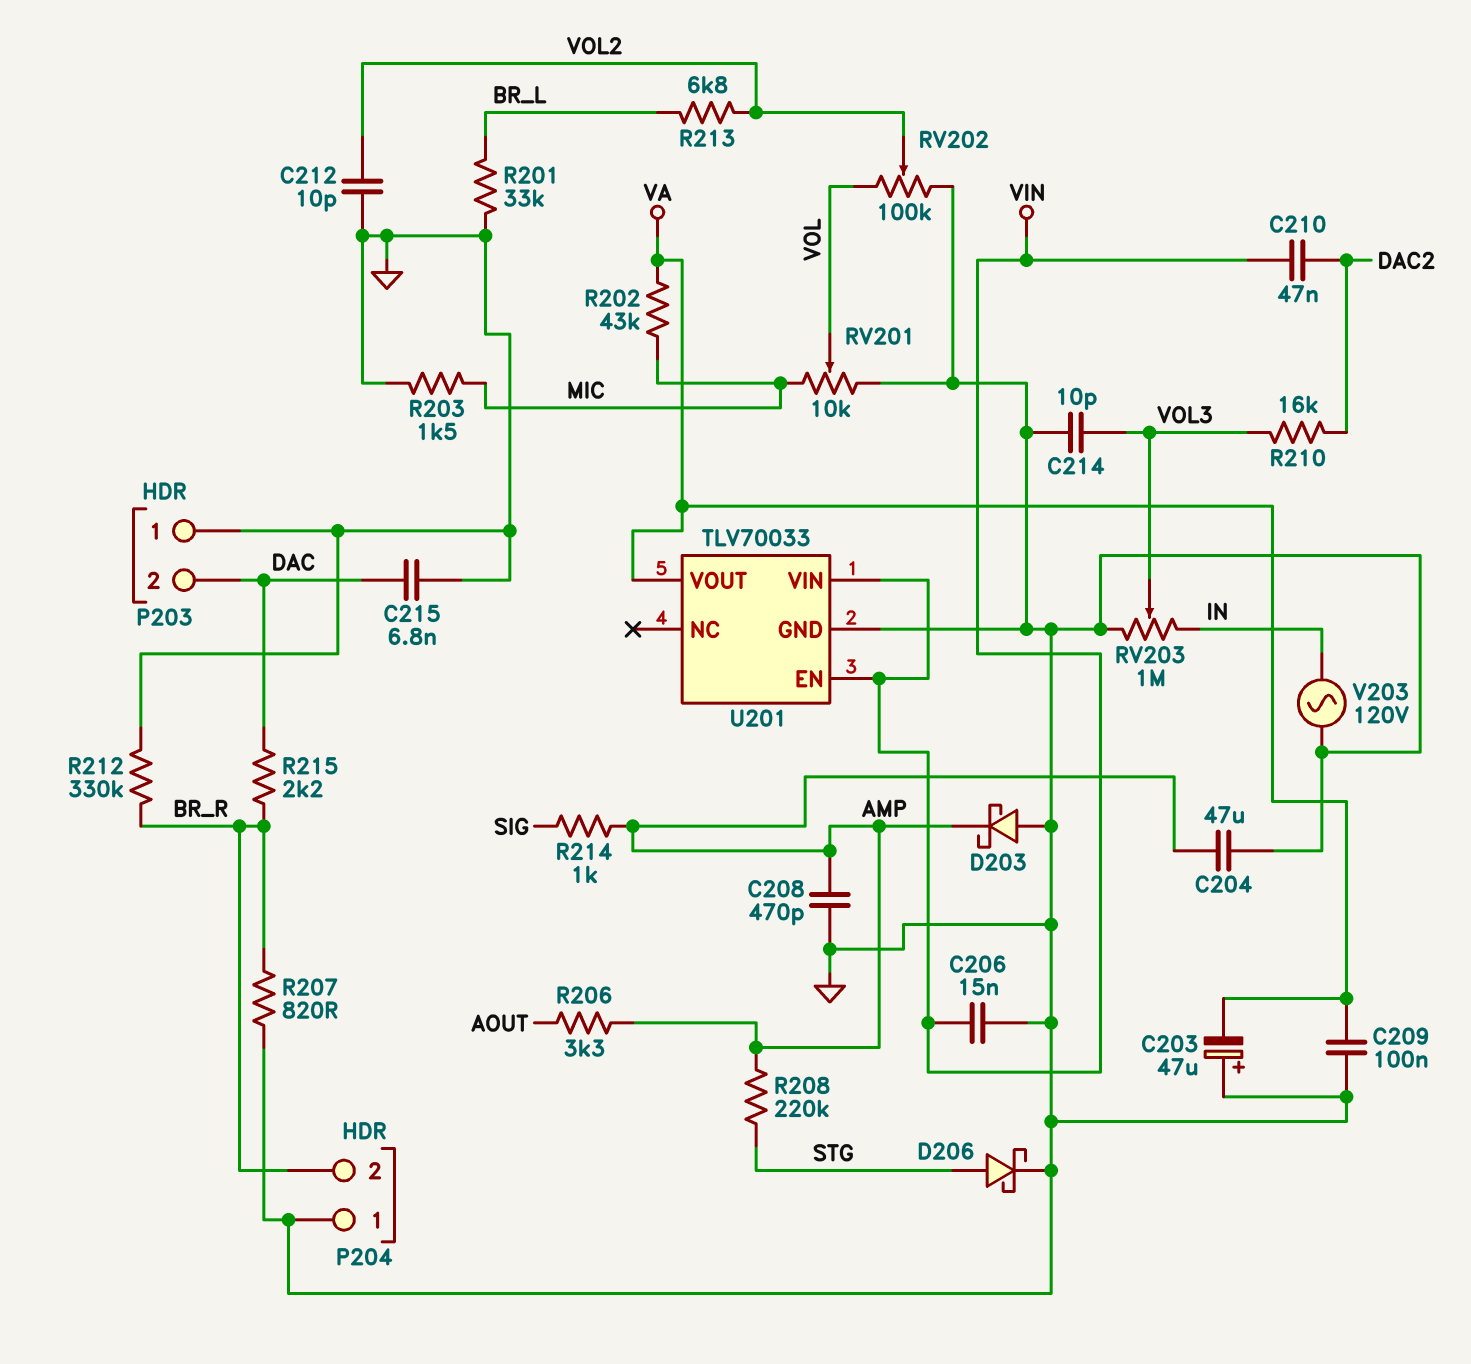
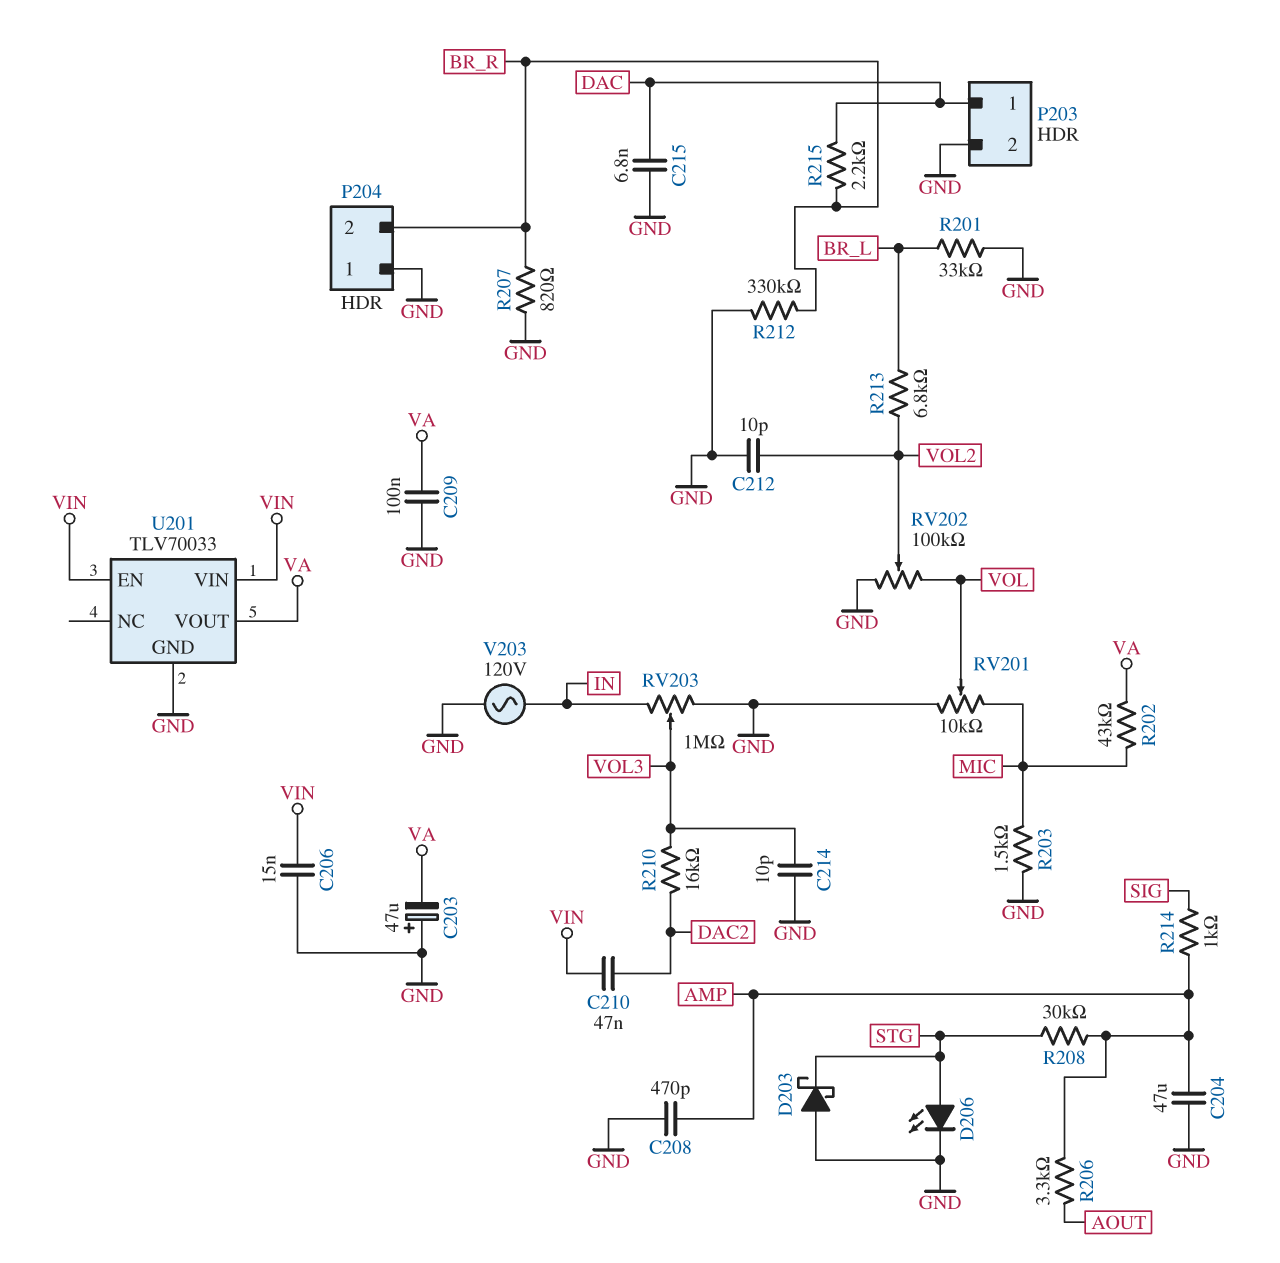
D203: schottky (A GND, K AMP) -> schottky (A GND, K STG)
D206: schottky (A STG, K GND) -> LED (A STG, K GND)
P203 pin 1: GND -> DAC
P203 pin 2: DAC -> GND
R208: 220k (AMP, STG) -> 30k (AMP, STG)

